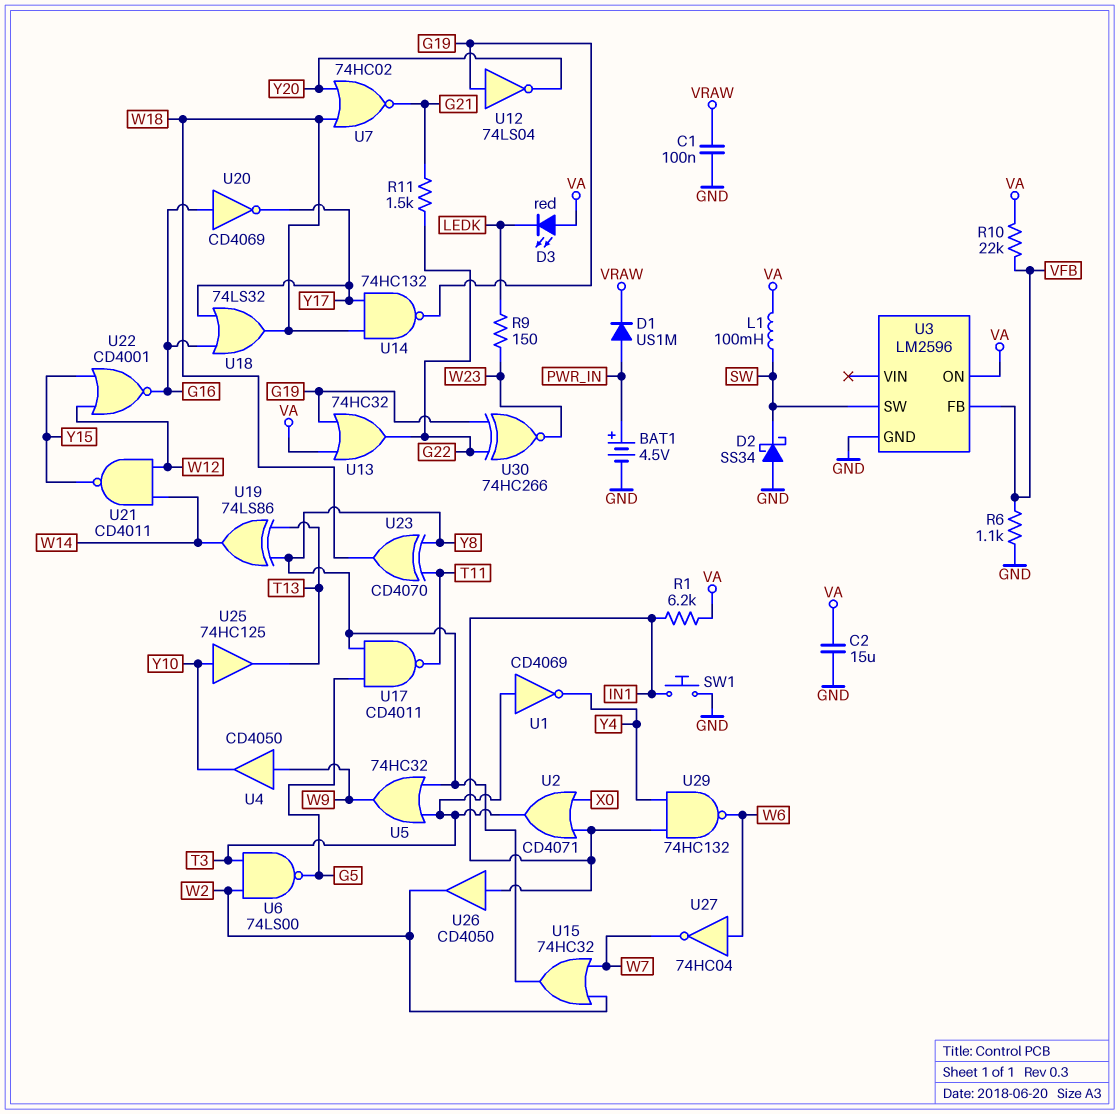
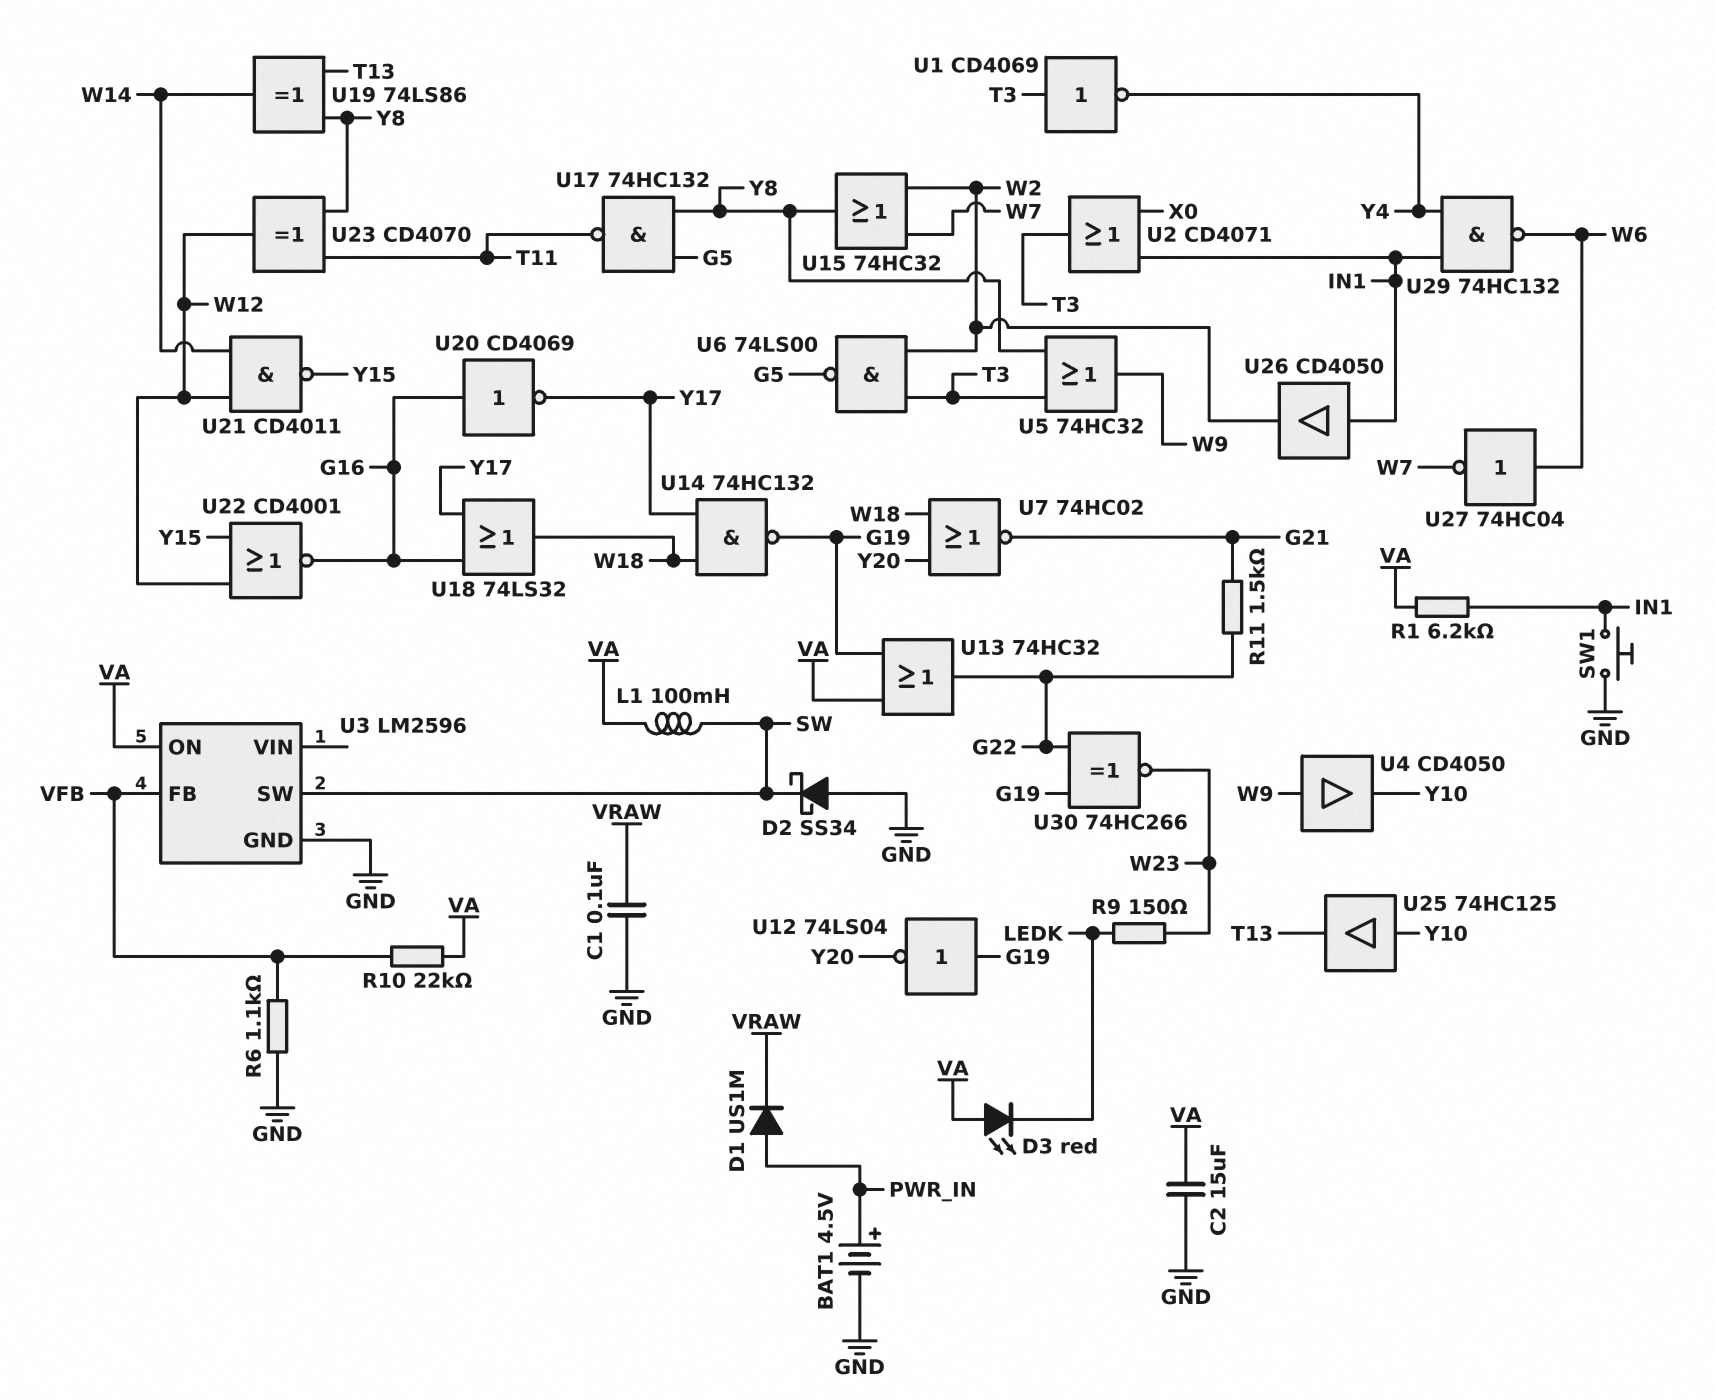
U17: NAND CD4011 (in G5, in Y8, out T11) -> NAND 74HC132 (in G5, in Y8, out T11)
U23: XOR CD4070 (in T11, in Y8, out W18) -> XOR CD4070 (in T11, in Y8, out W12)

